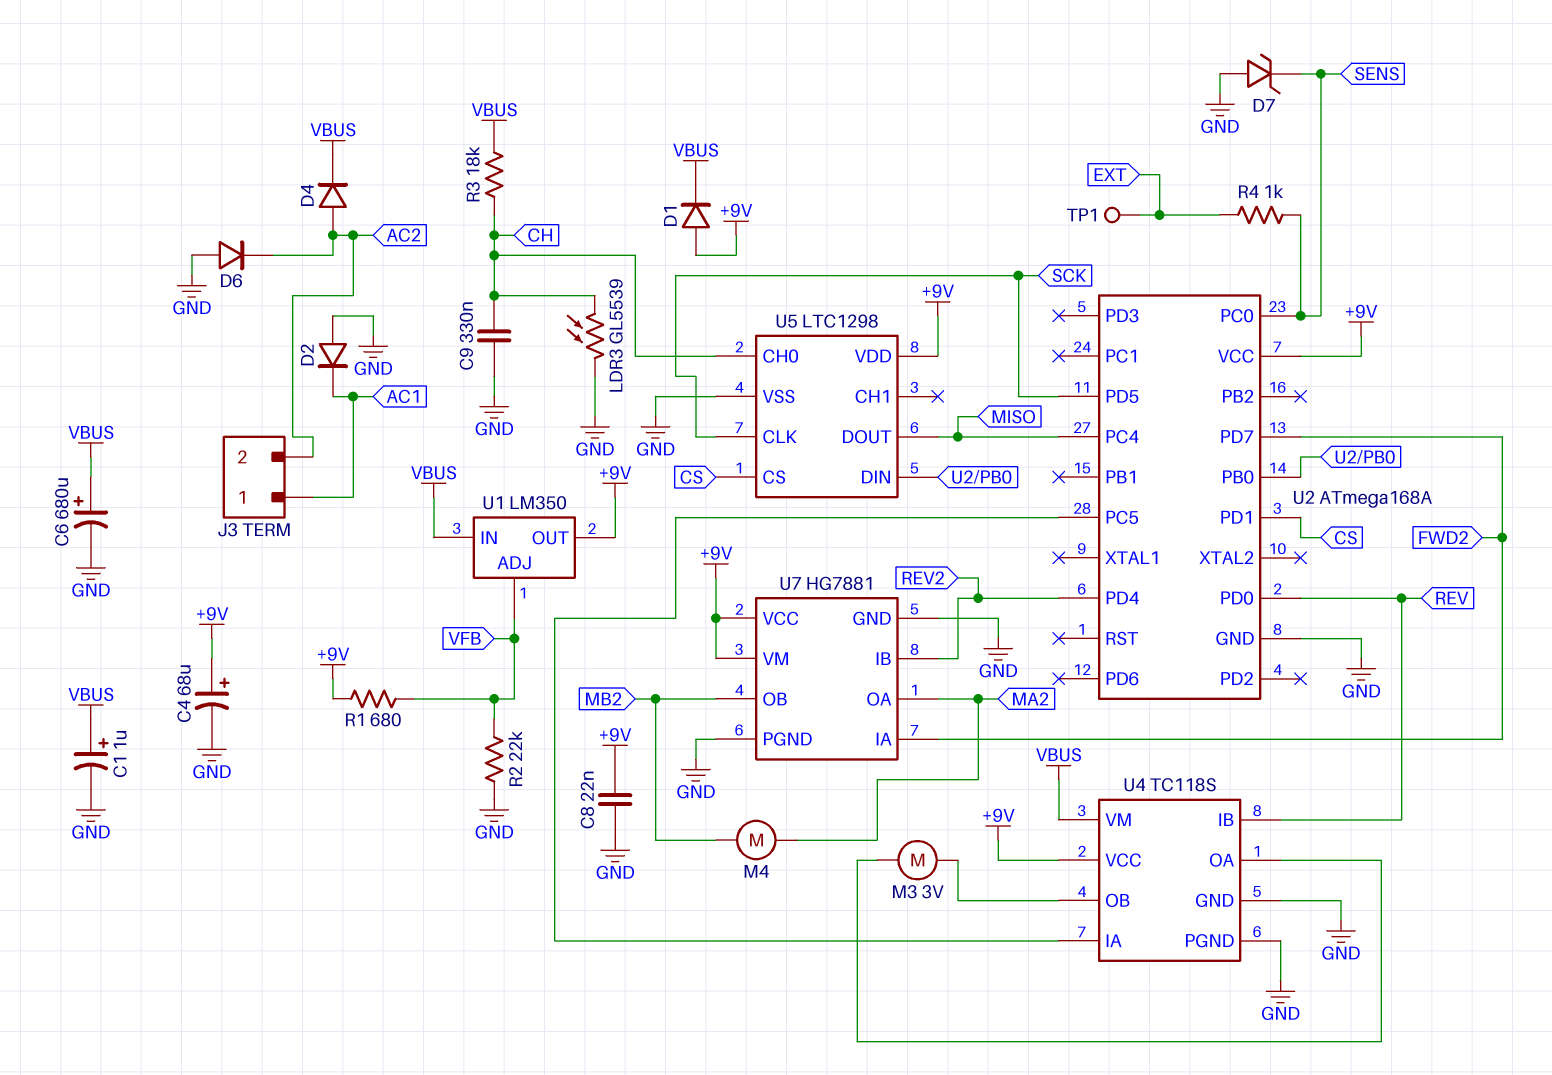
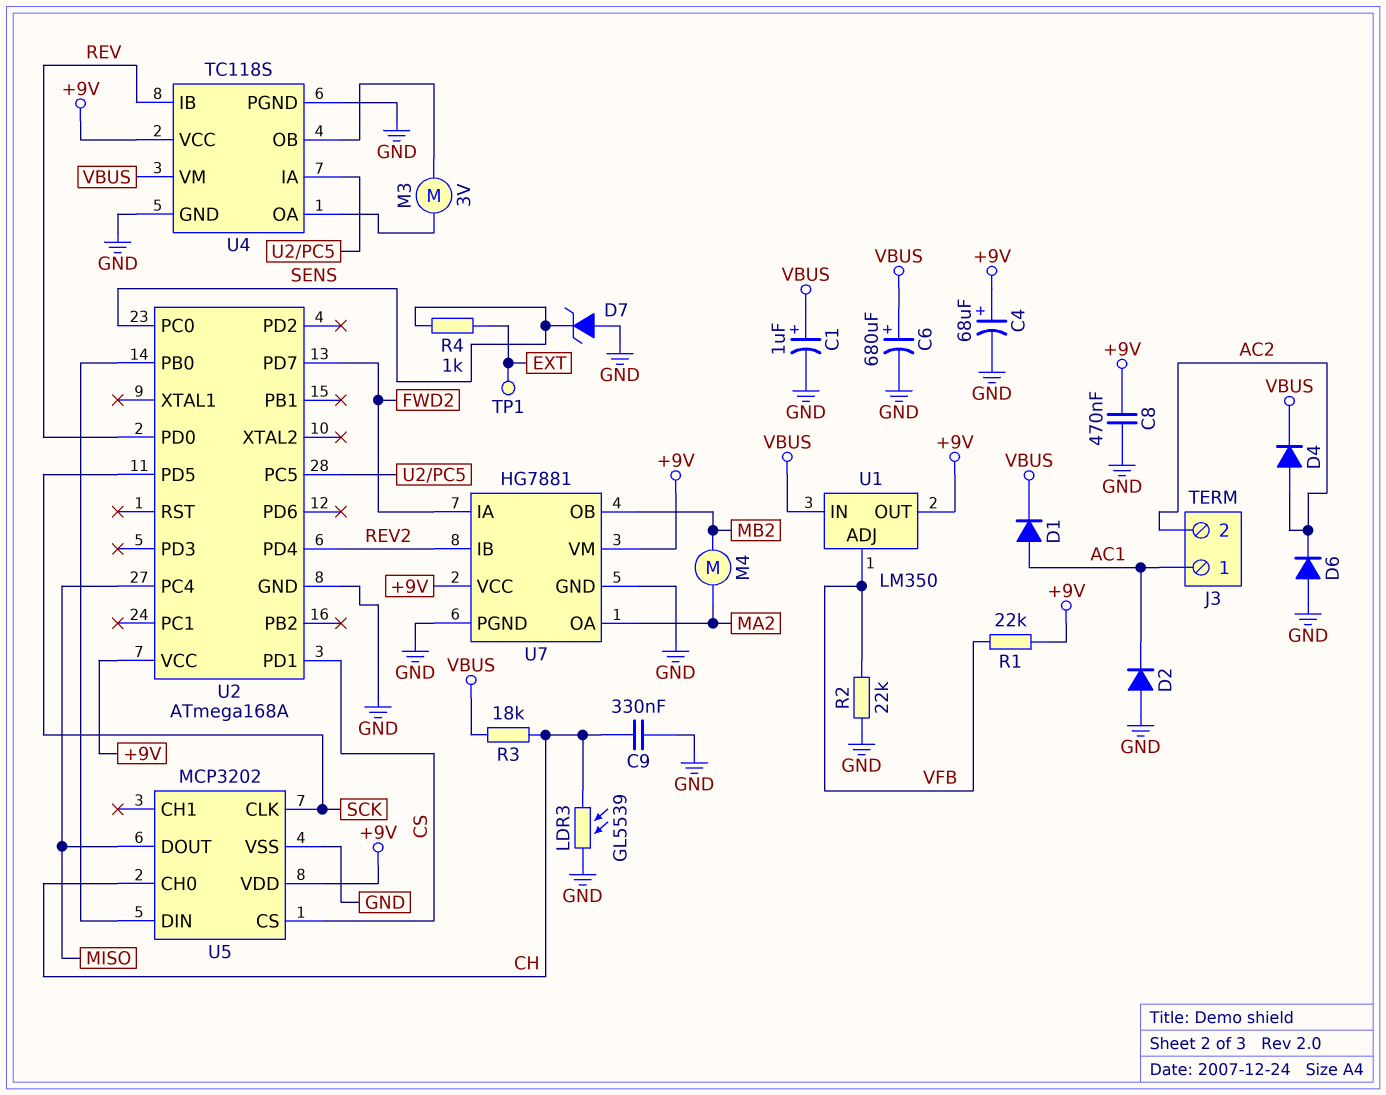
C8: 22nF (+9V, GND) -> 470nF (+9V, GND)
D1: diode (A +9V, K VBUS) -> diode (A AC1, K VBUS)
R1: 680 (+9V, VFB) -> 22k (+9V, VFB)
U5: LTC1298 -> MCP3202

